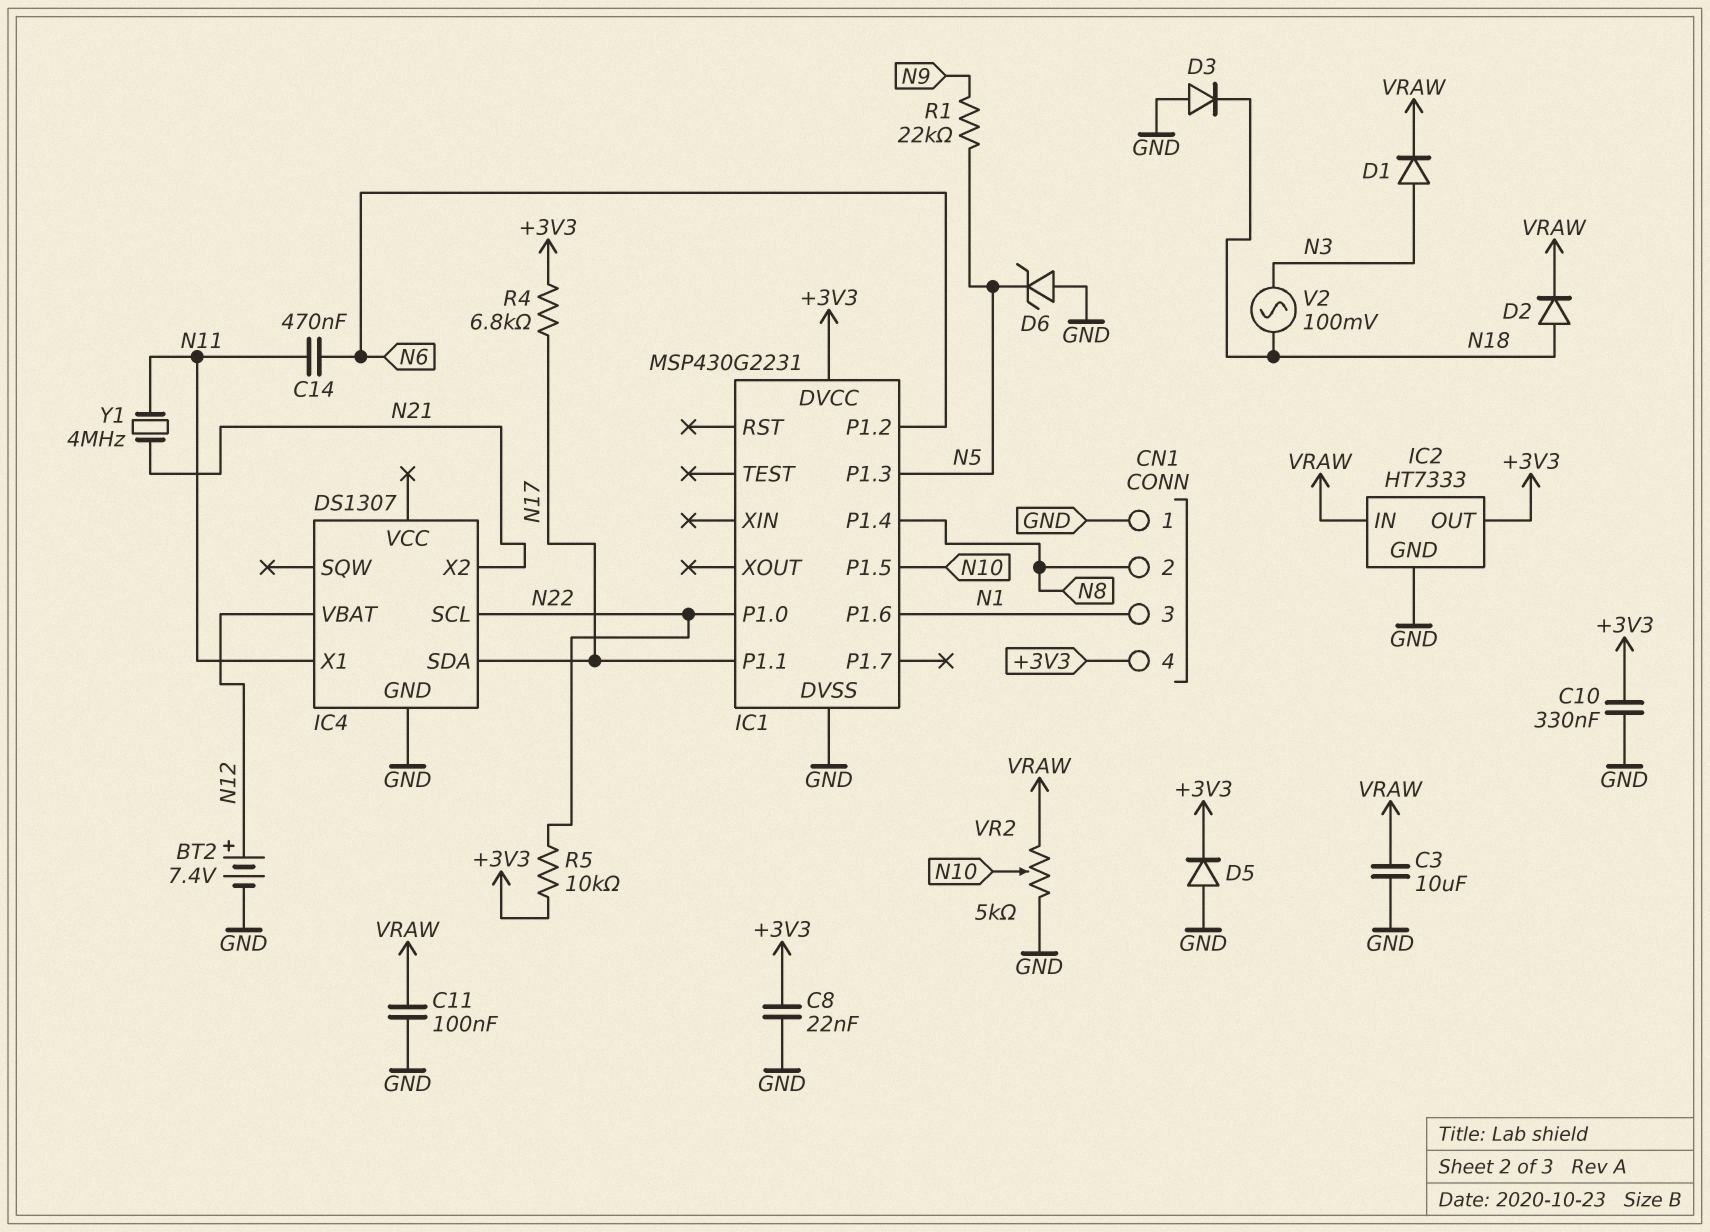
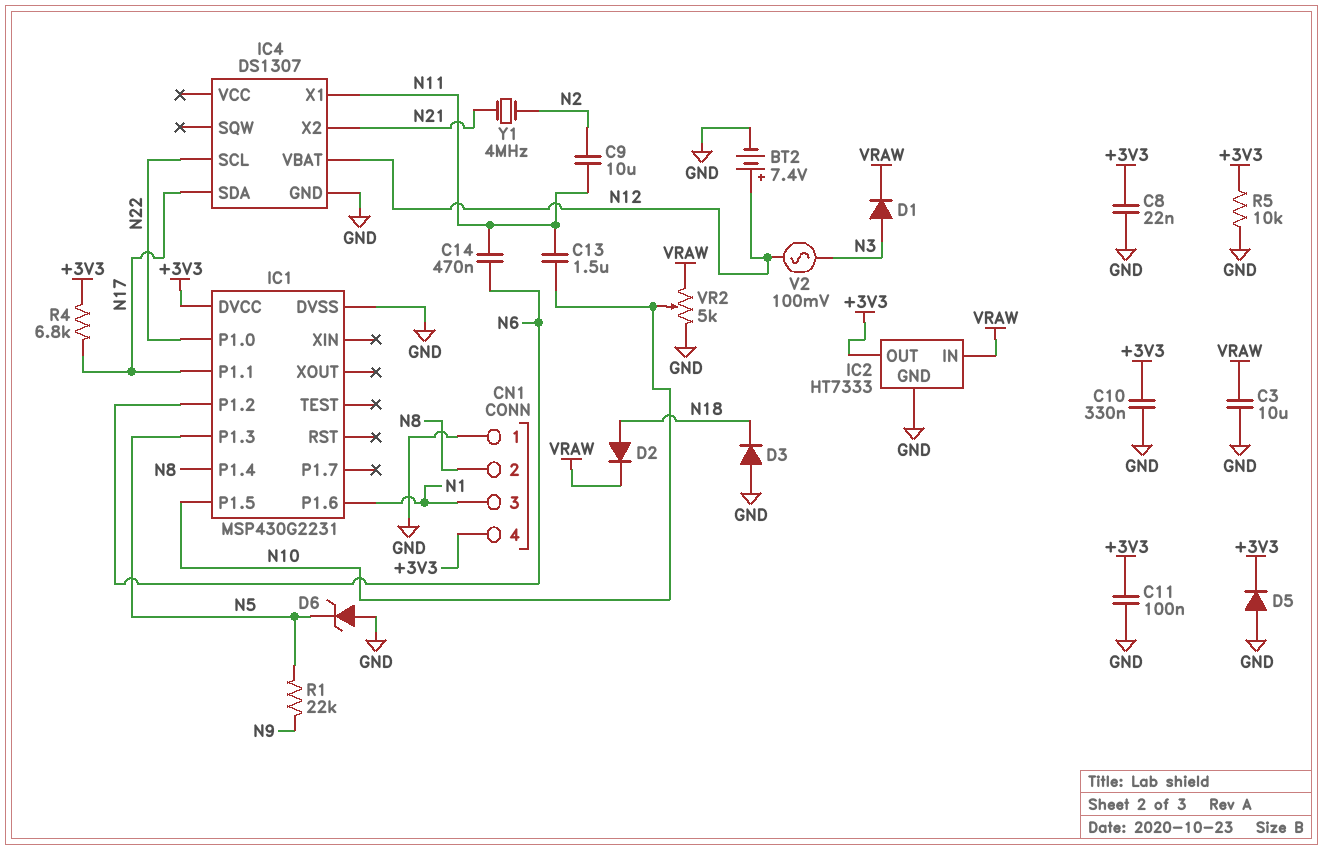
C9: none -> 10uF (N2, N11)
C11: 100nF (GND, VRAW) -> 100nF (+3V3, GND)
C13: none -> 1.5uF (N10, N11)
R5: 10k (+3V3, N22) -> 10k (+3V3, GND)
V2: AC 100mV (N3, N18) -> AC 100mV (N3, N12)
Y1: 4MHz (N11, N21) -> 4MHz (N2, N21)

